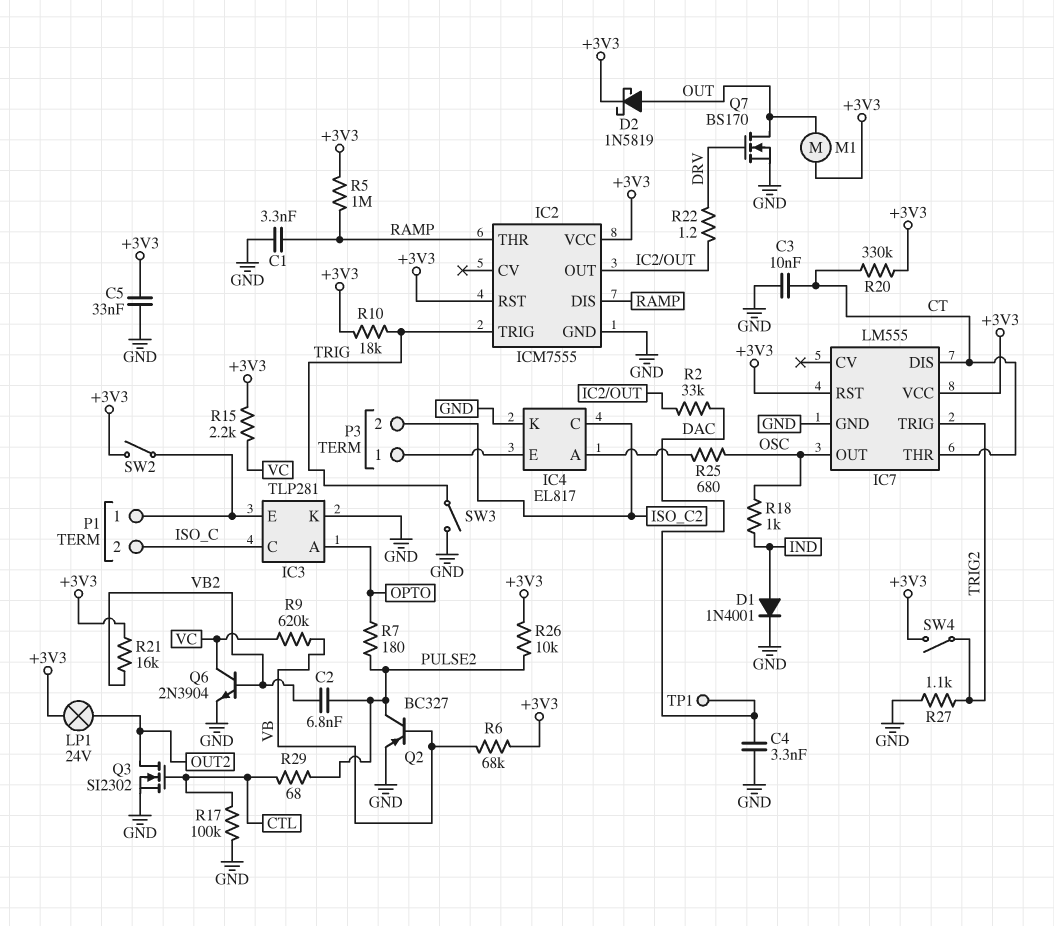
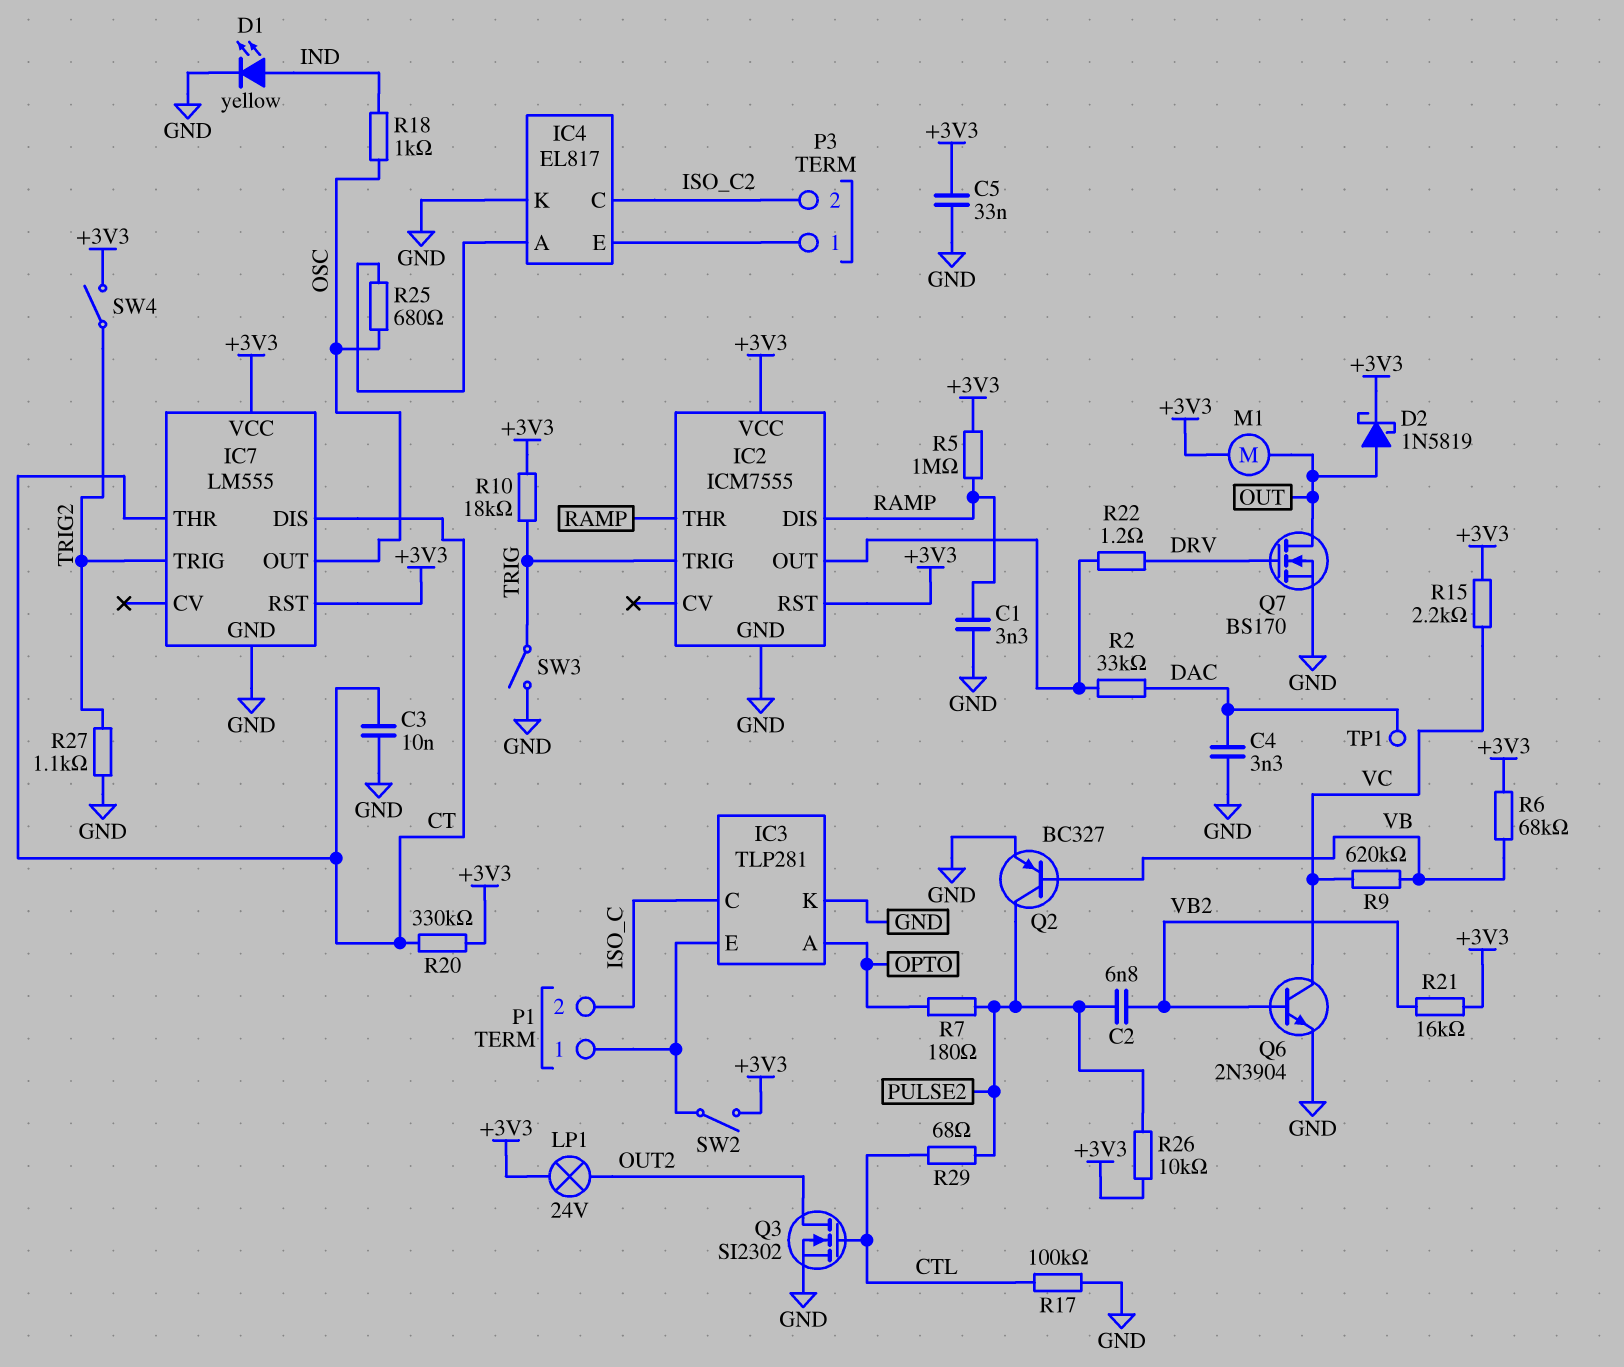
D1: diode 1N4001 (A IND, K GND) -> LED yellow (A IND, K GND)

